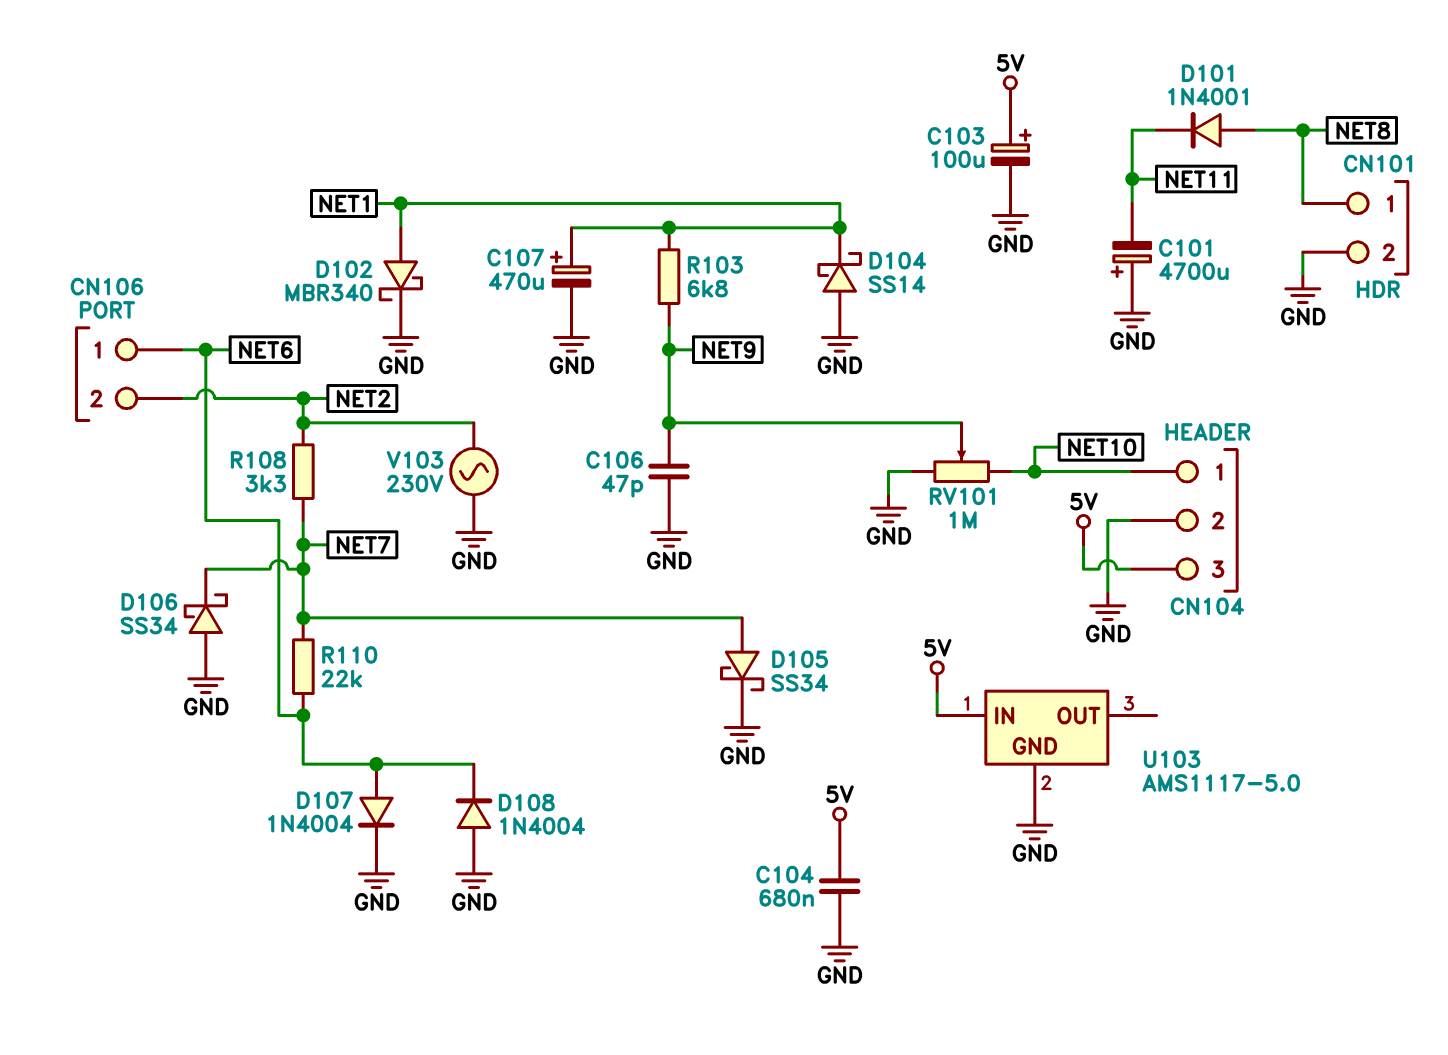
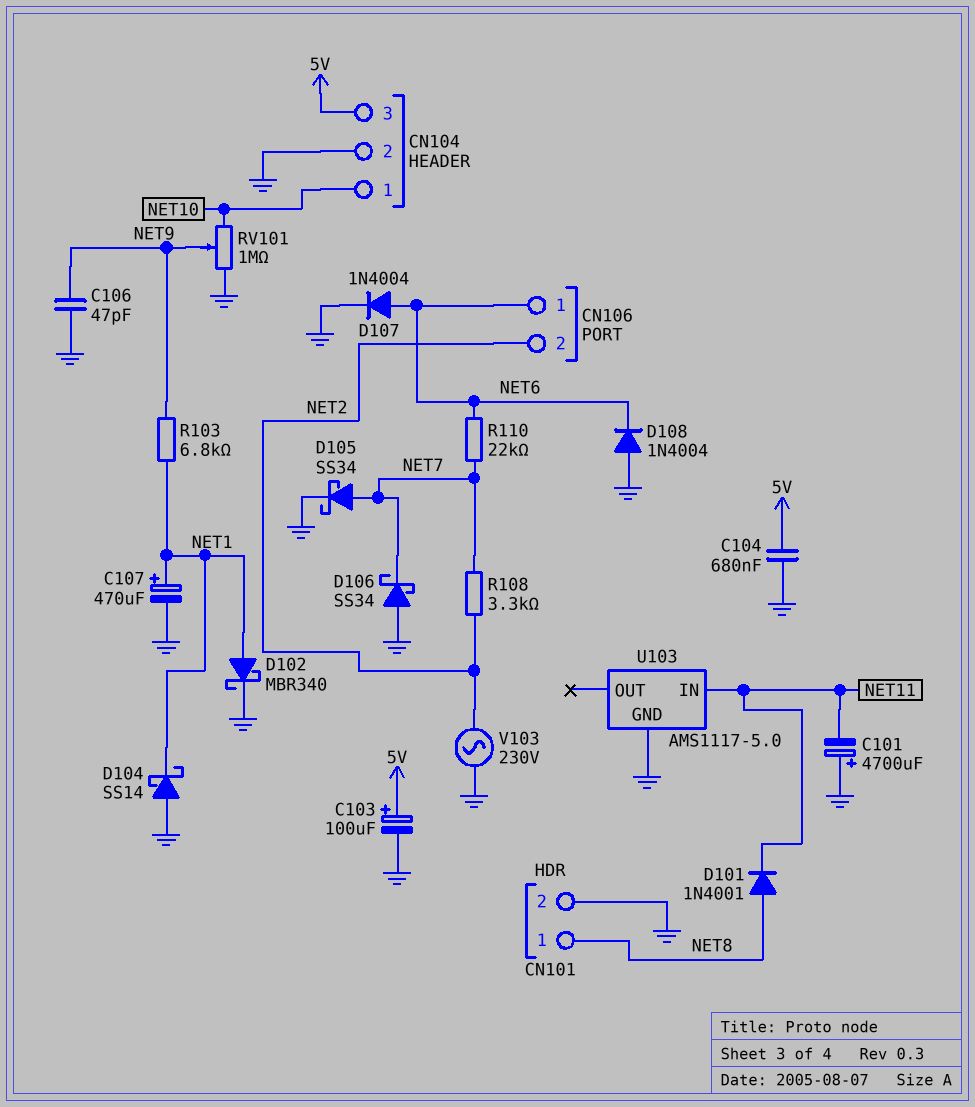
U103 pin IN: 5V -> NET11

